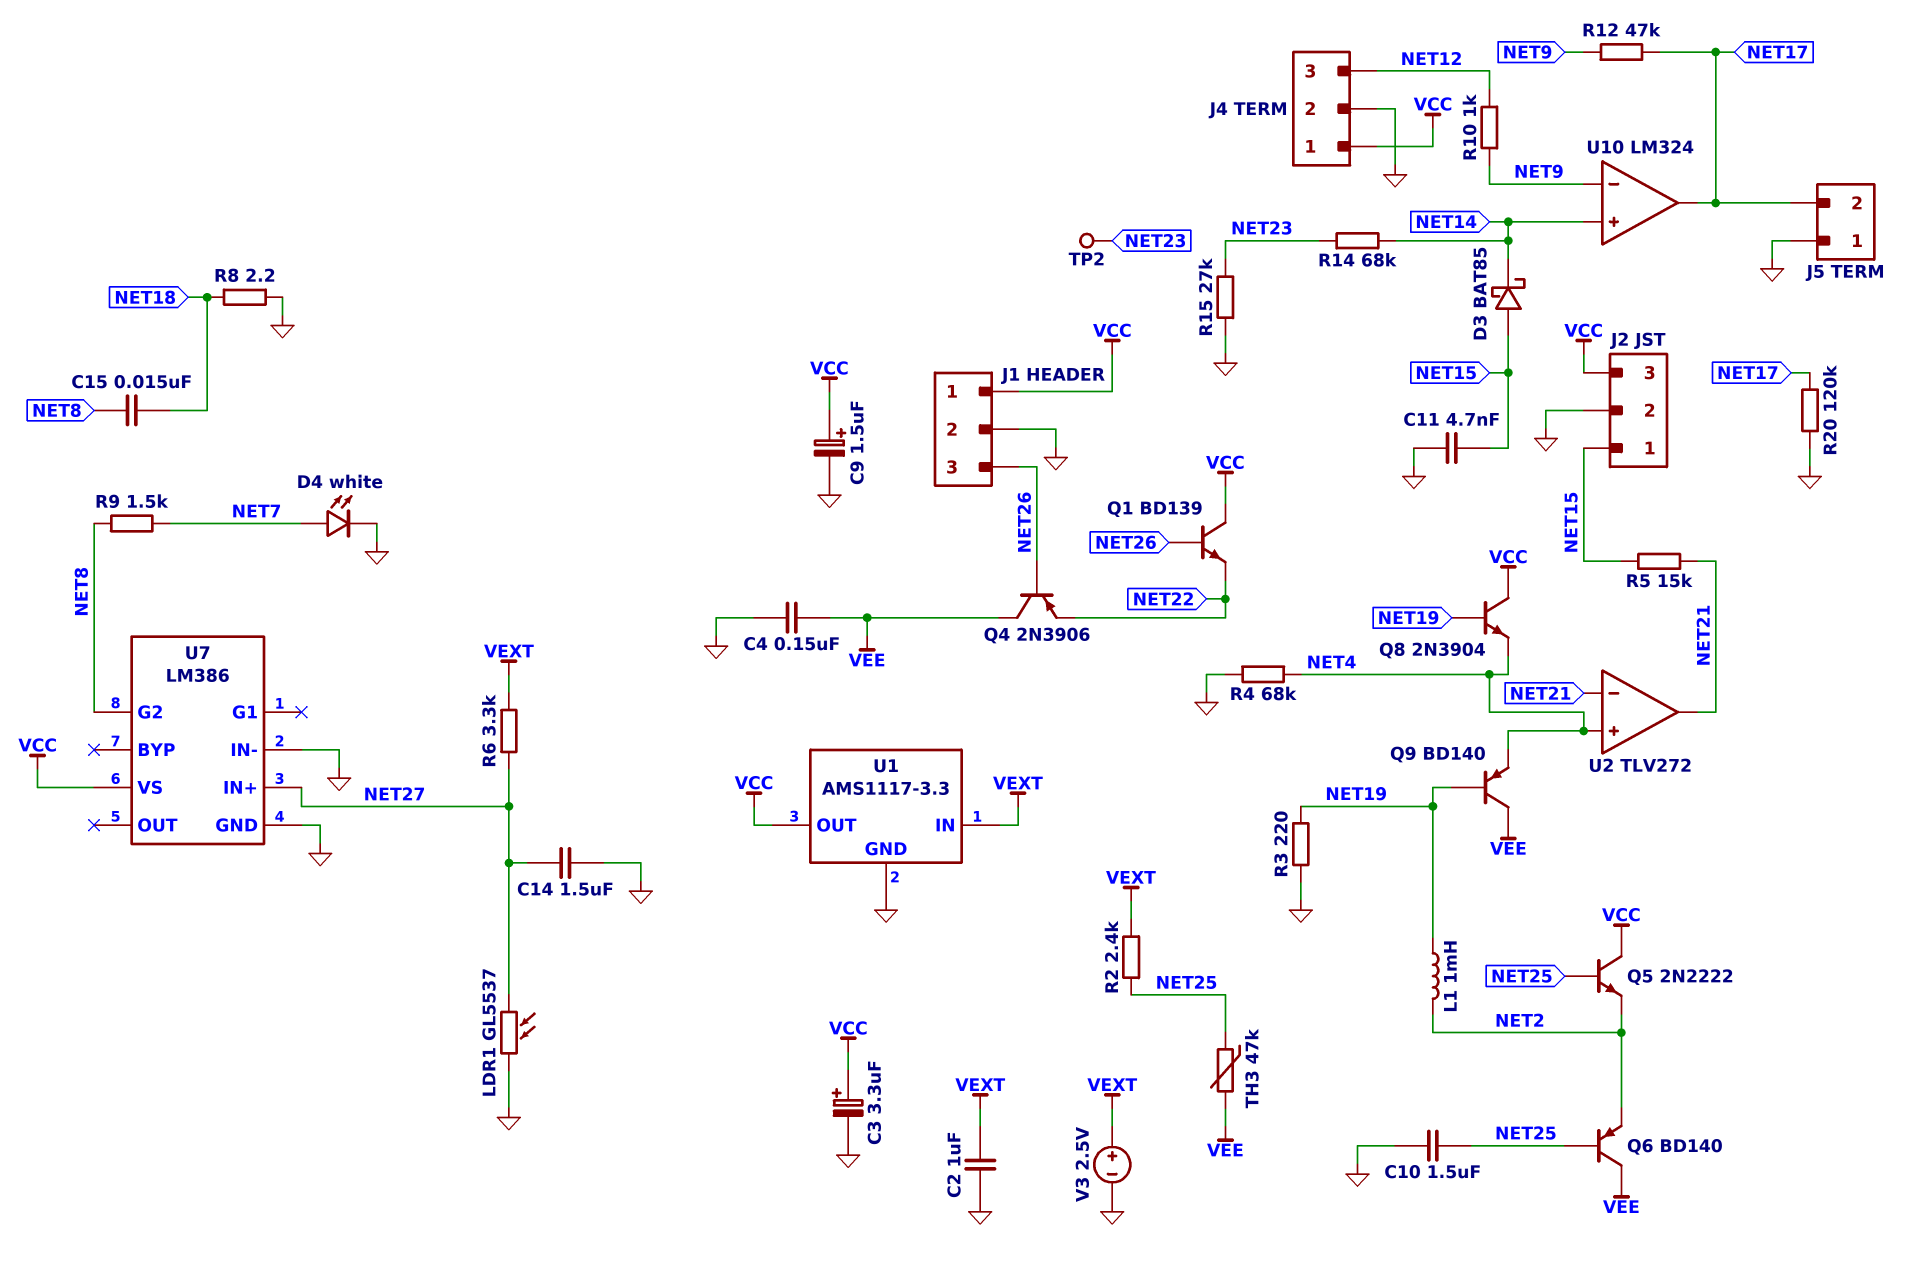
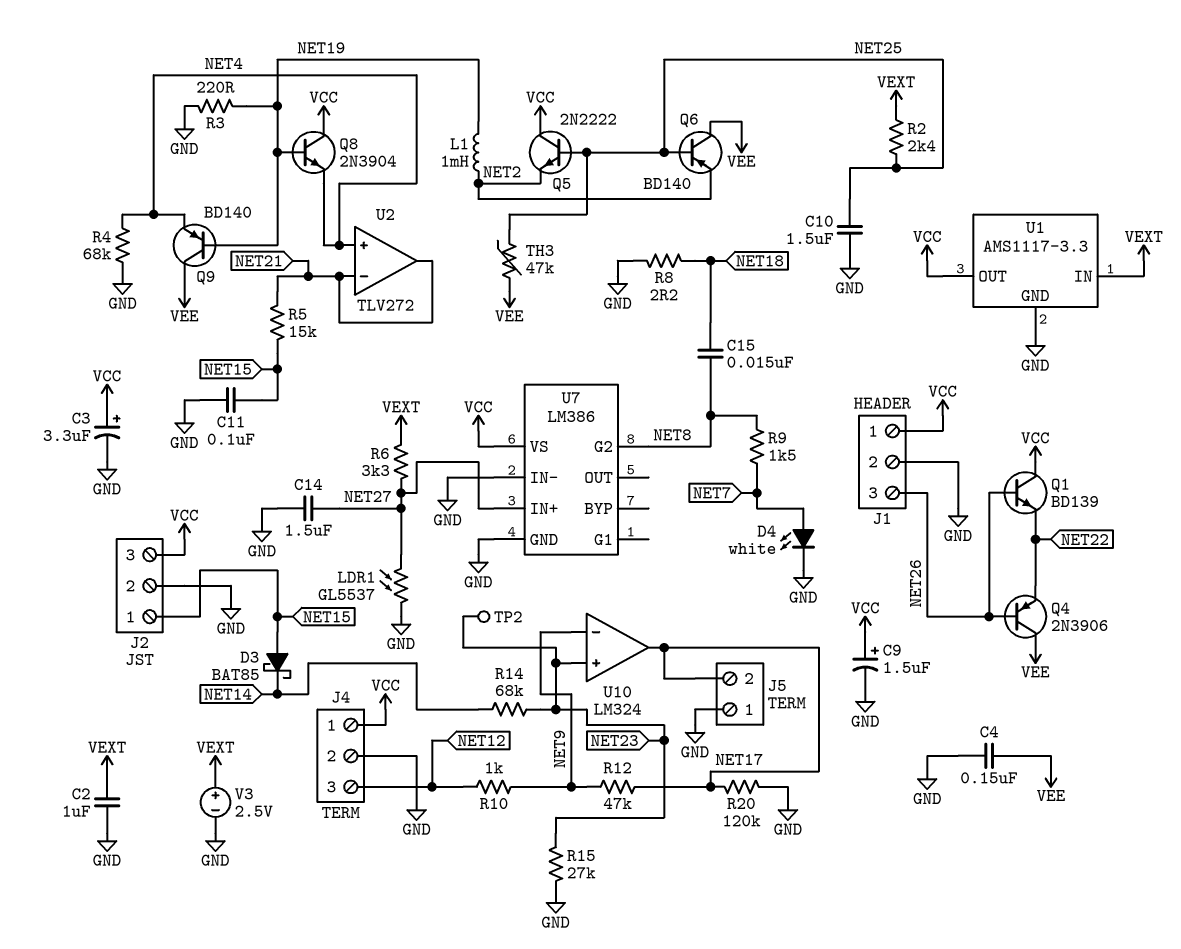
C11: 4.7nF (GND, NET15) -> 100nF (GND, NET15)
U10 pin in+: NET14 -> NET23

